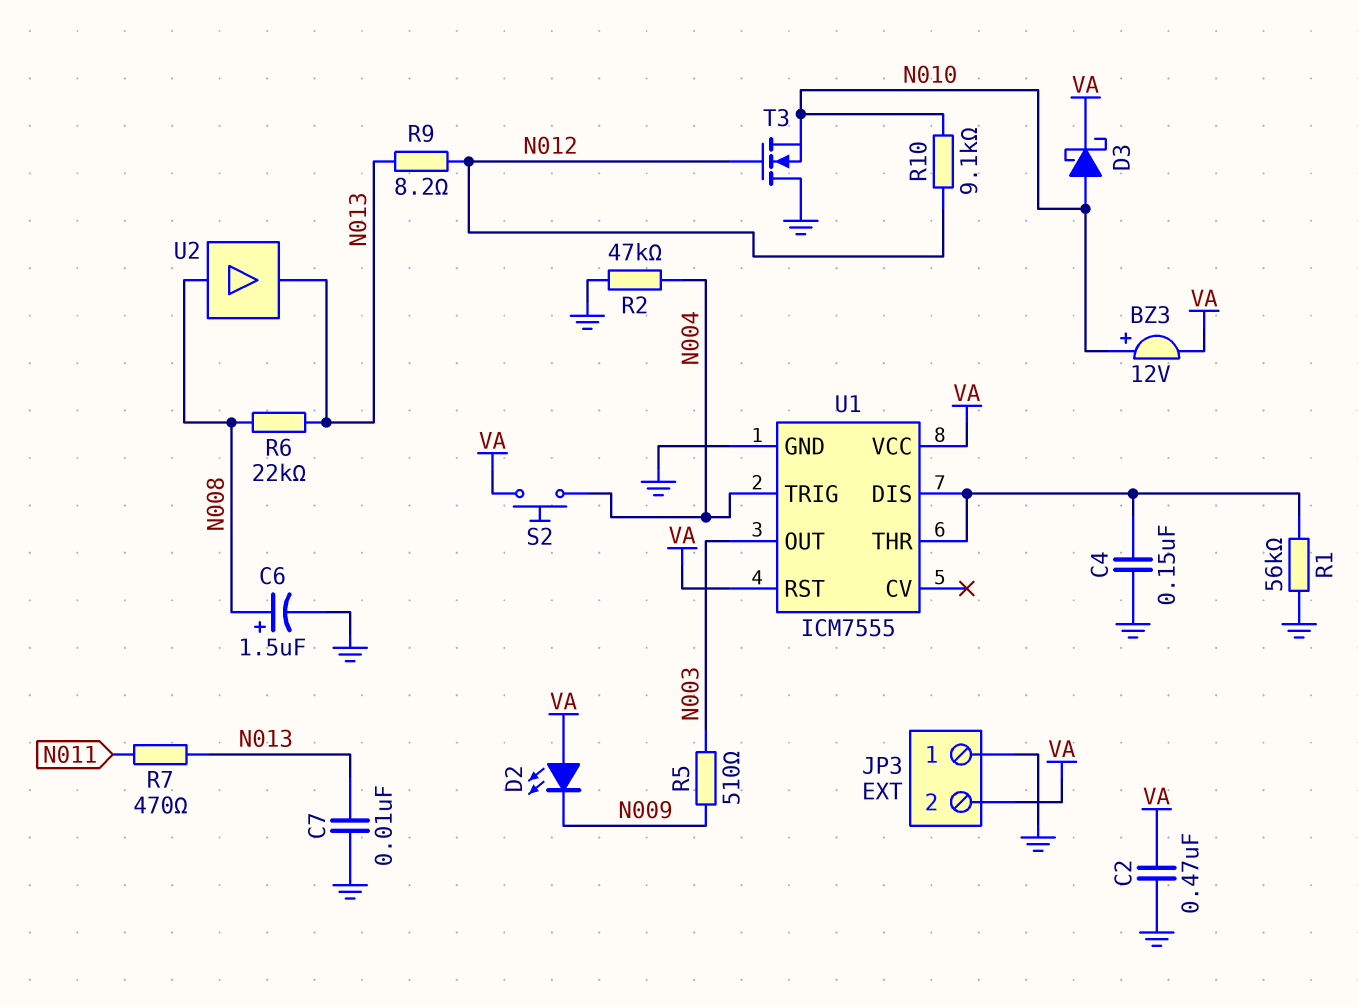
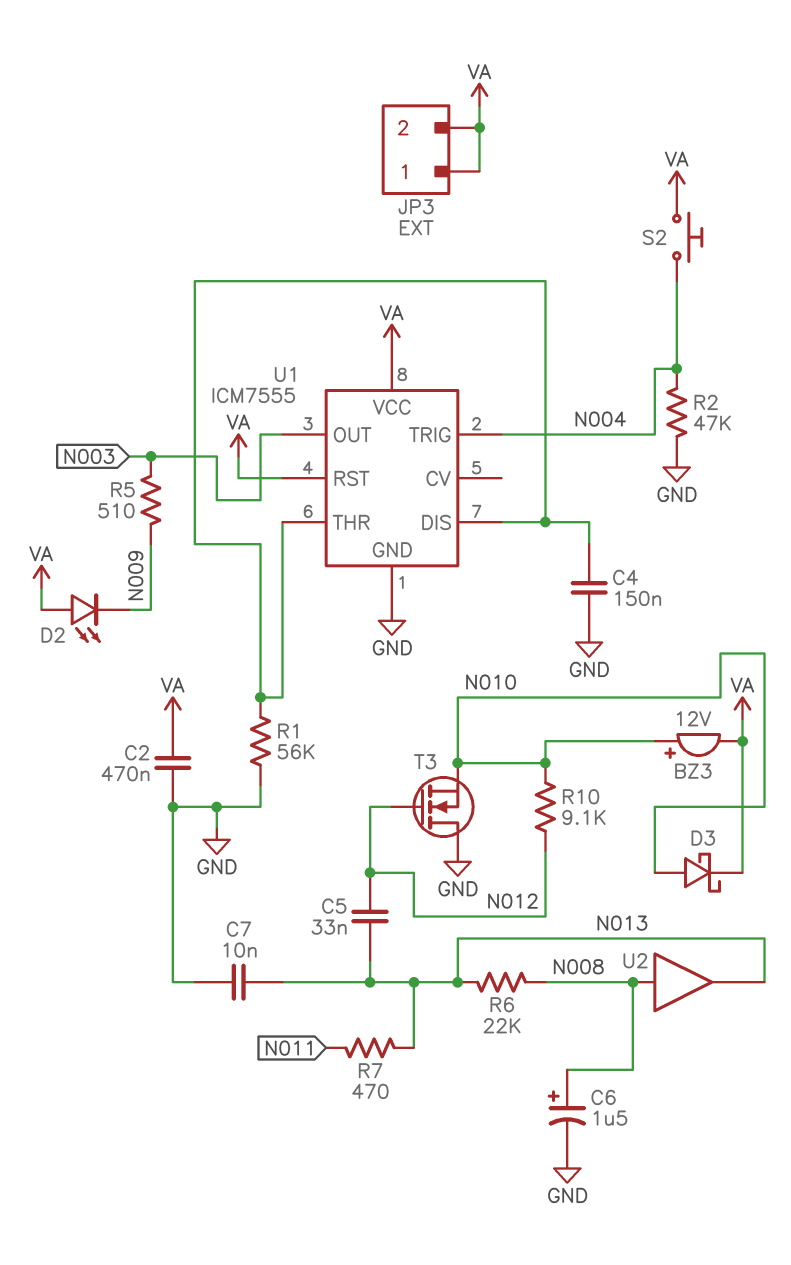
C5: none -> 33nF (N012, N013)
JP3 pin 1: GND -> VA
R9: 8.2 (N012, N013) -> none

